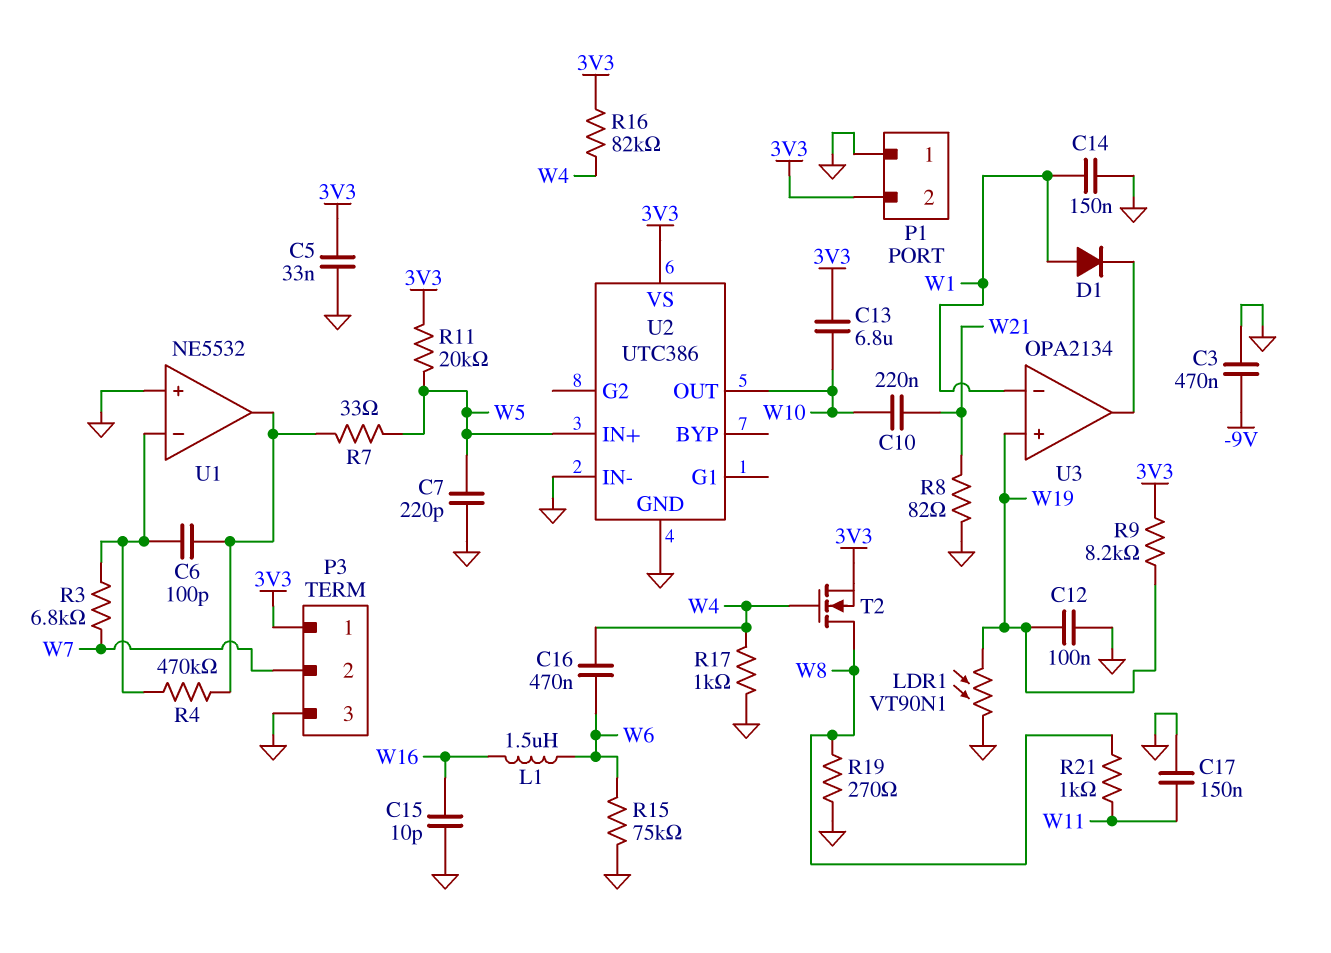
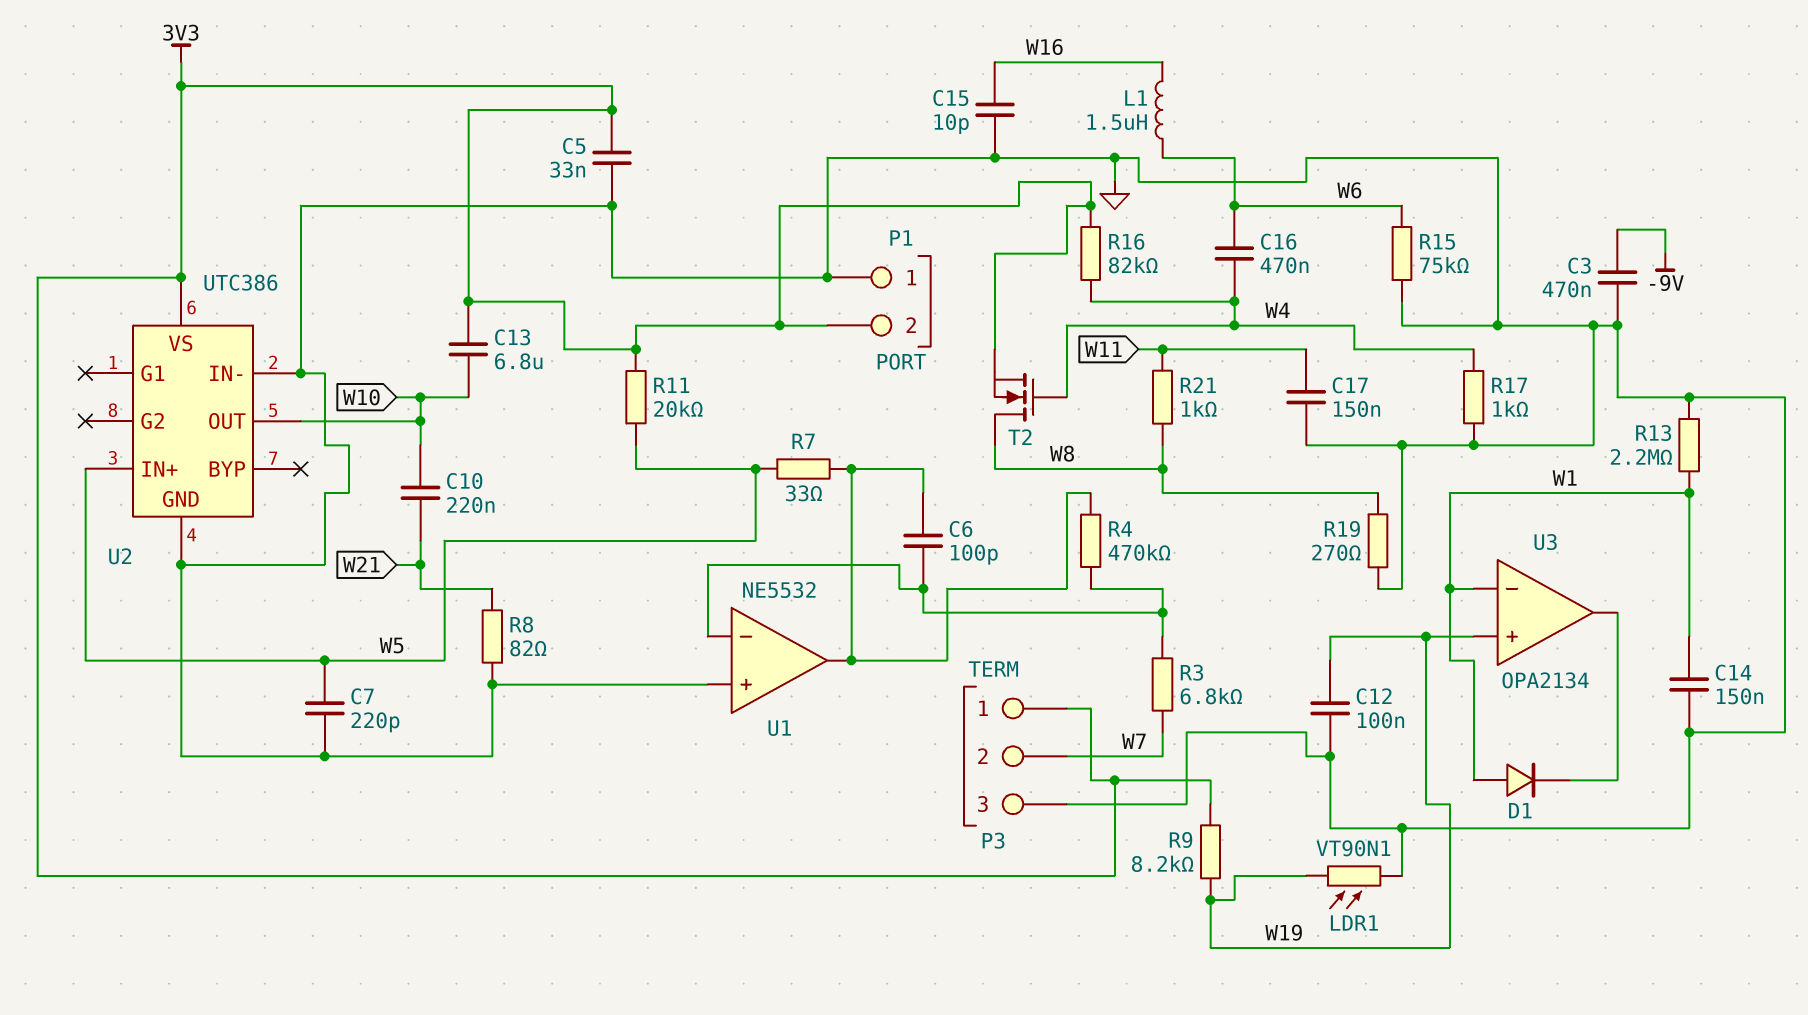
R13: none -> 2.2M (GND, W1)

